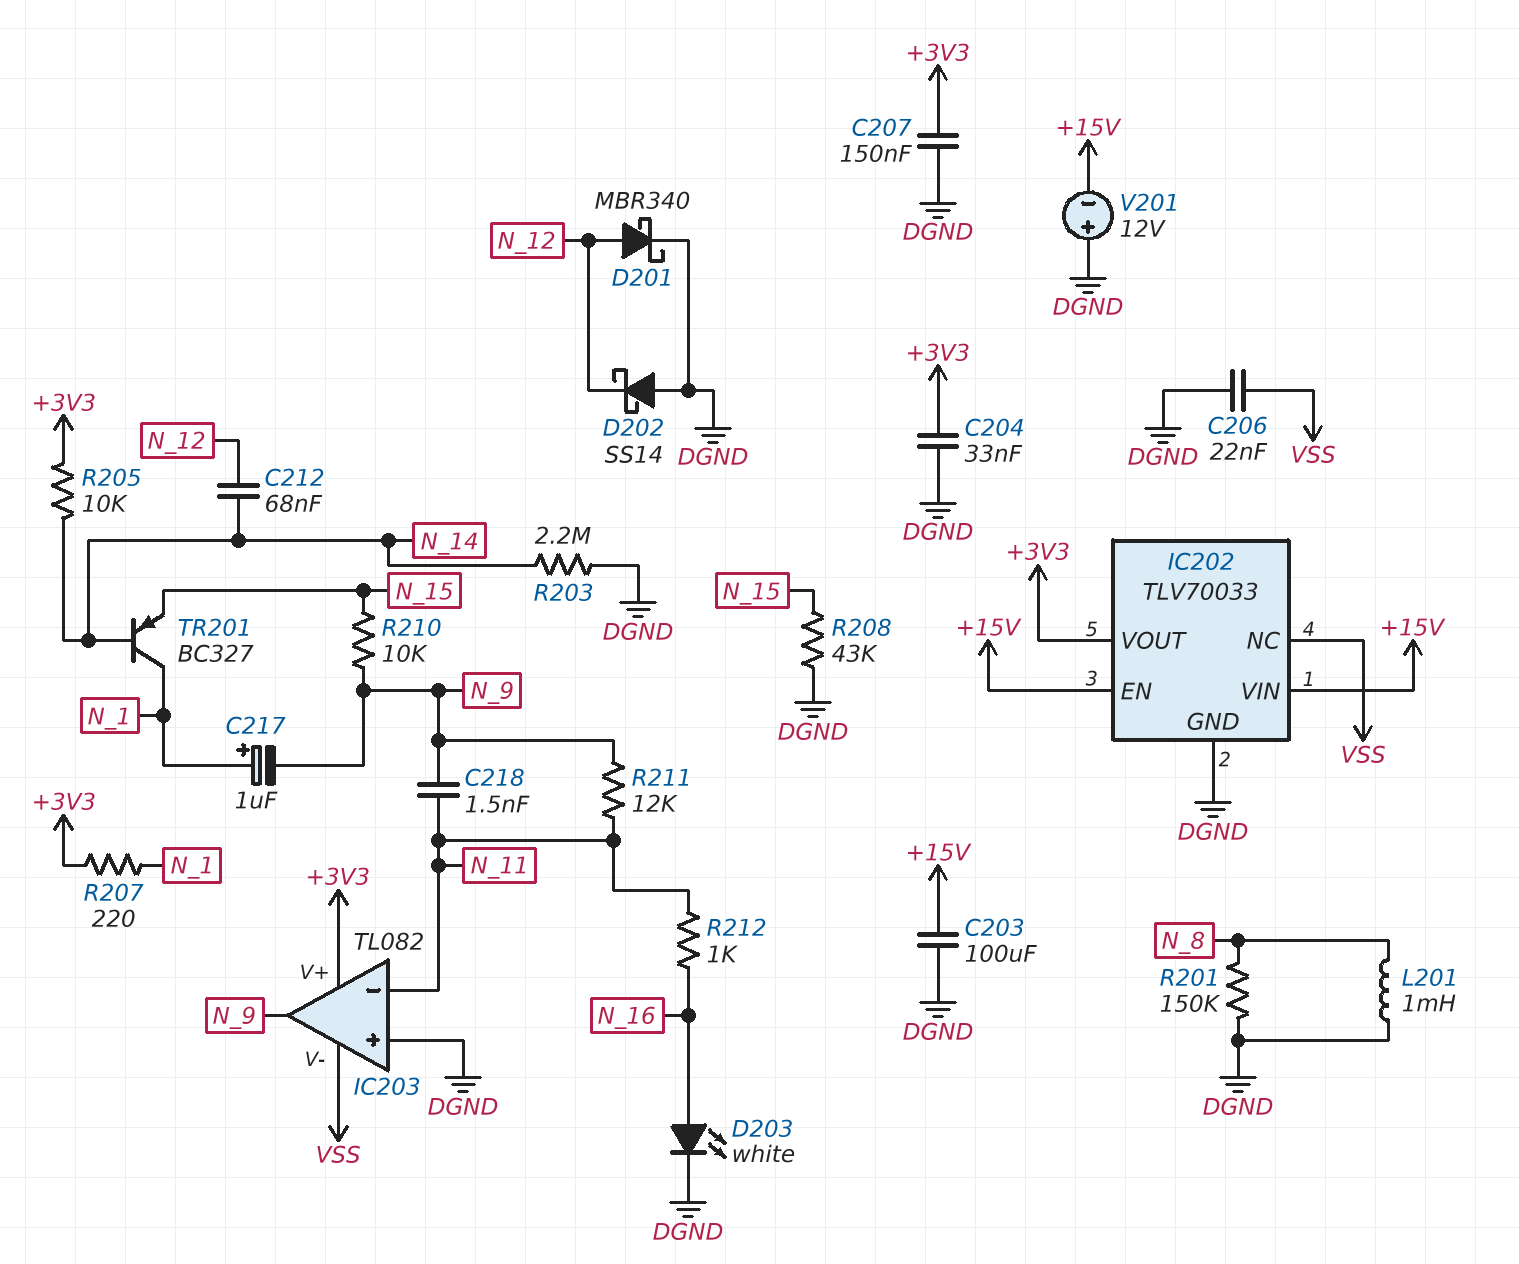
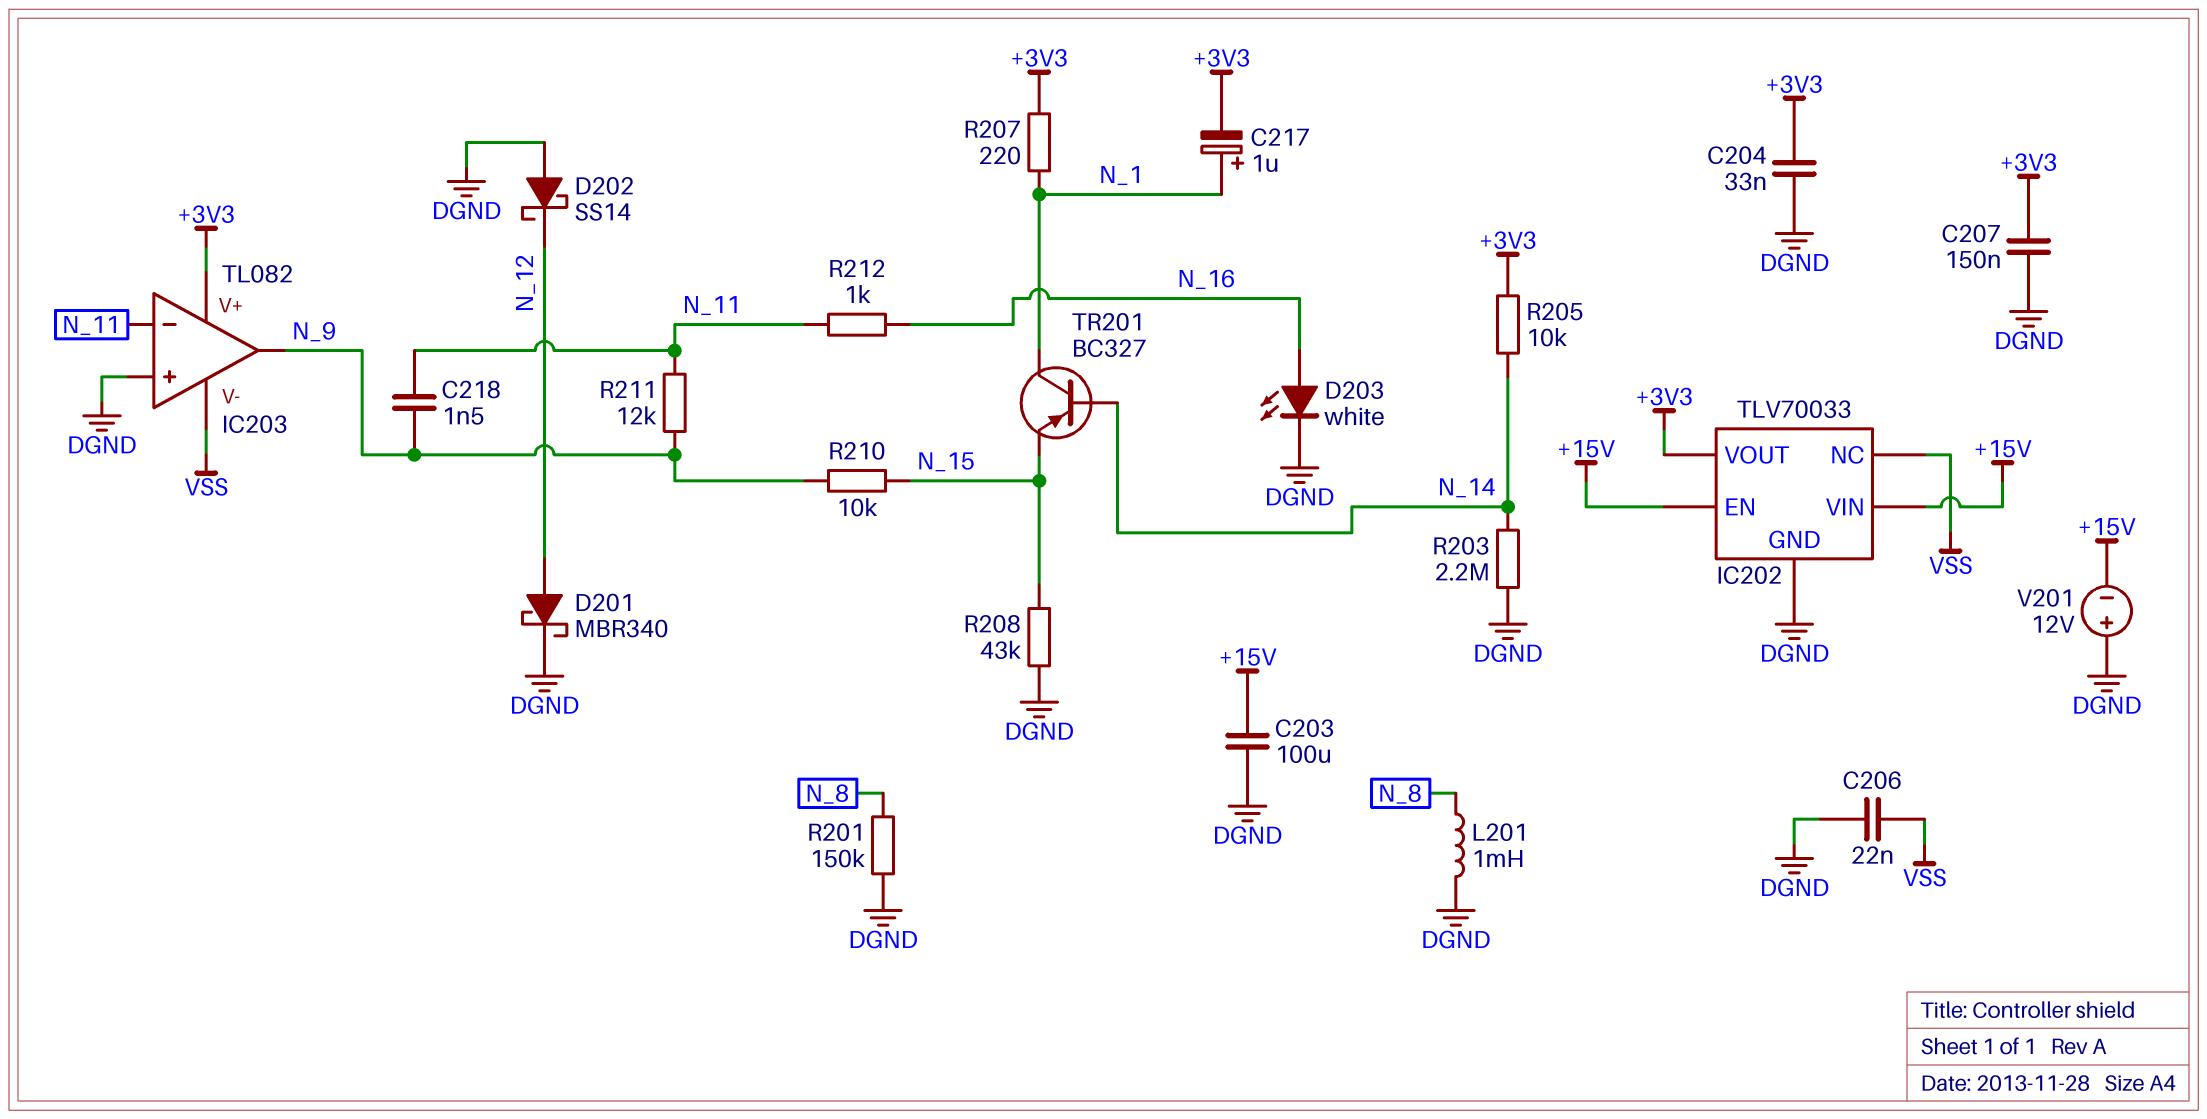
C212: 68nF (N_12, N_14) -> none
C217: 1uF (plus N_1, minus N_9) -> 1uF (plus N_1, minus +3V3)

